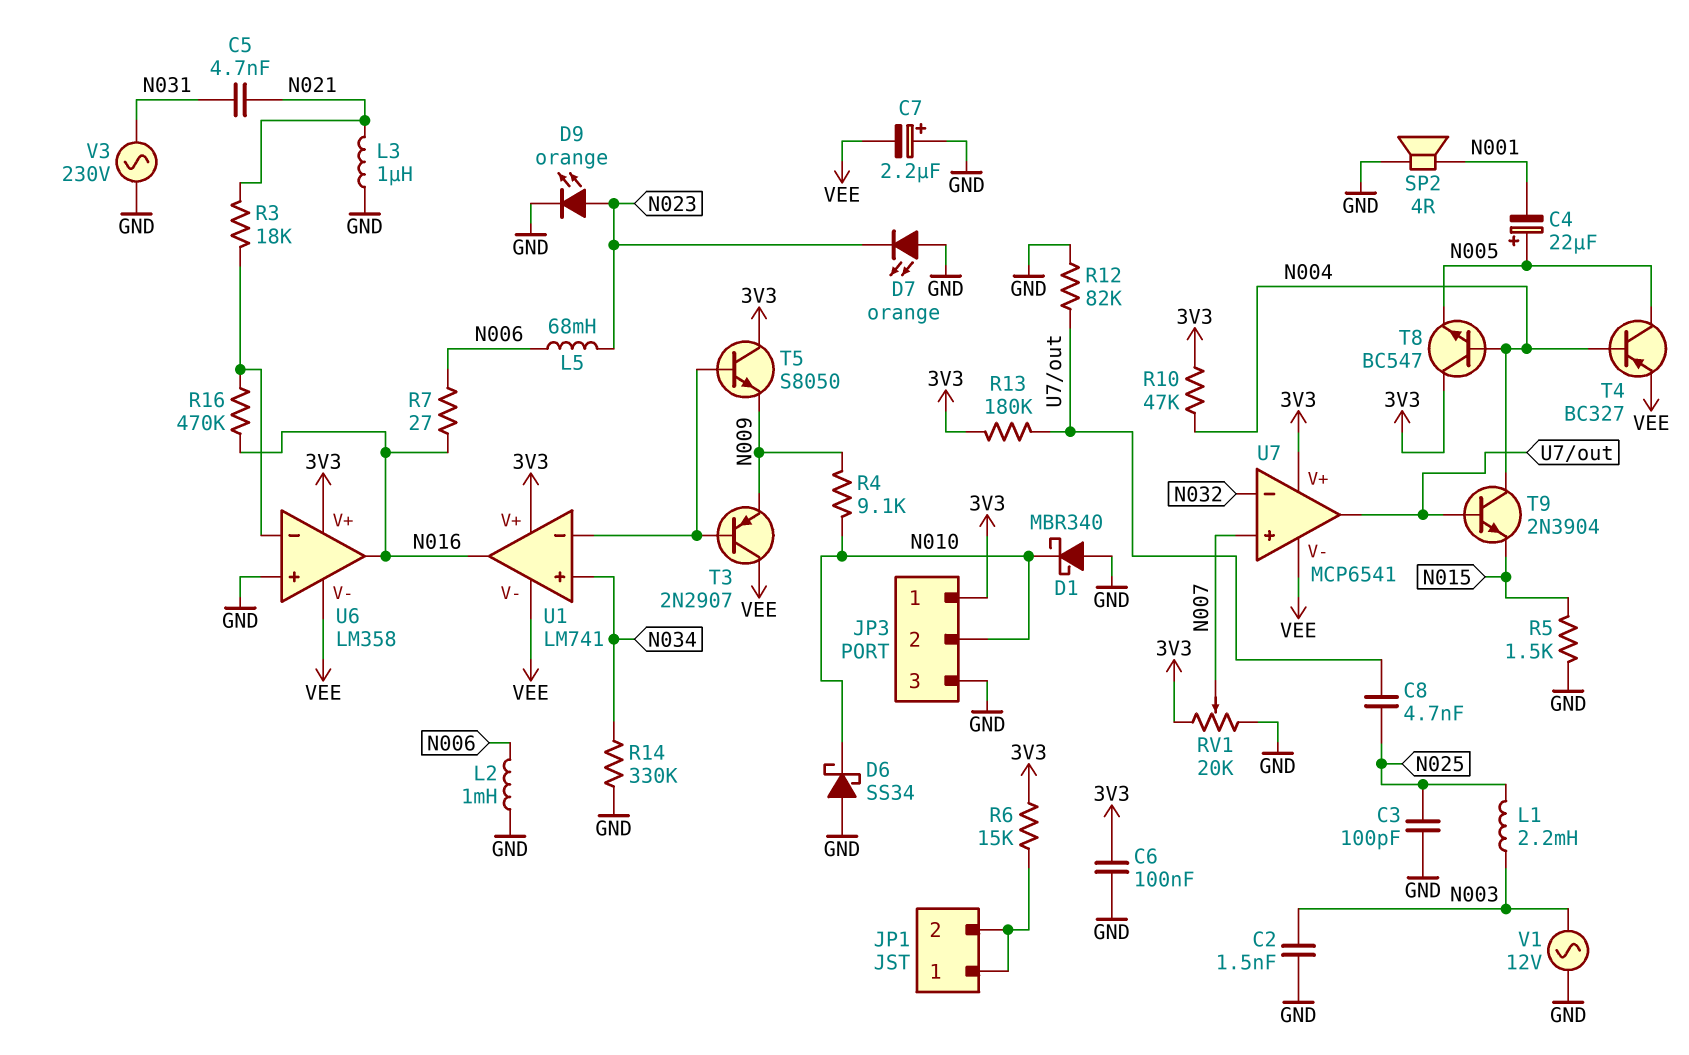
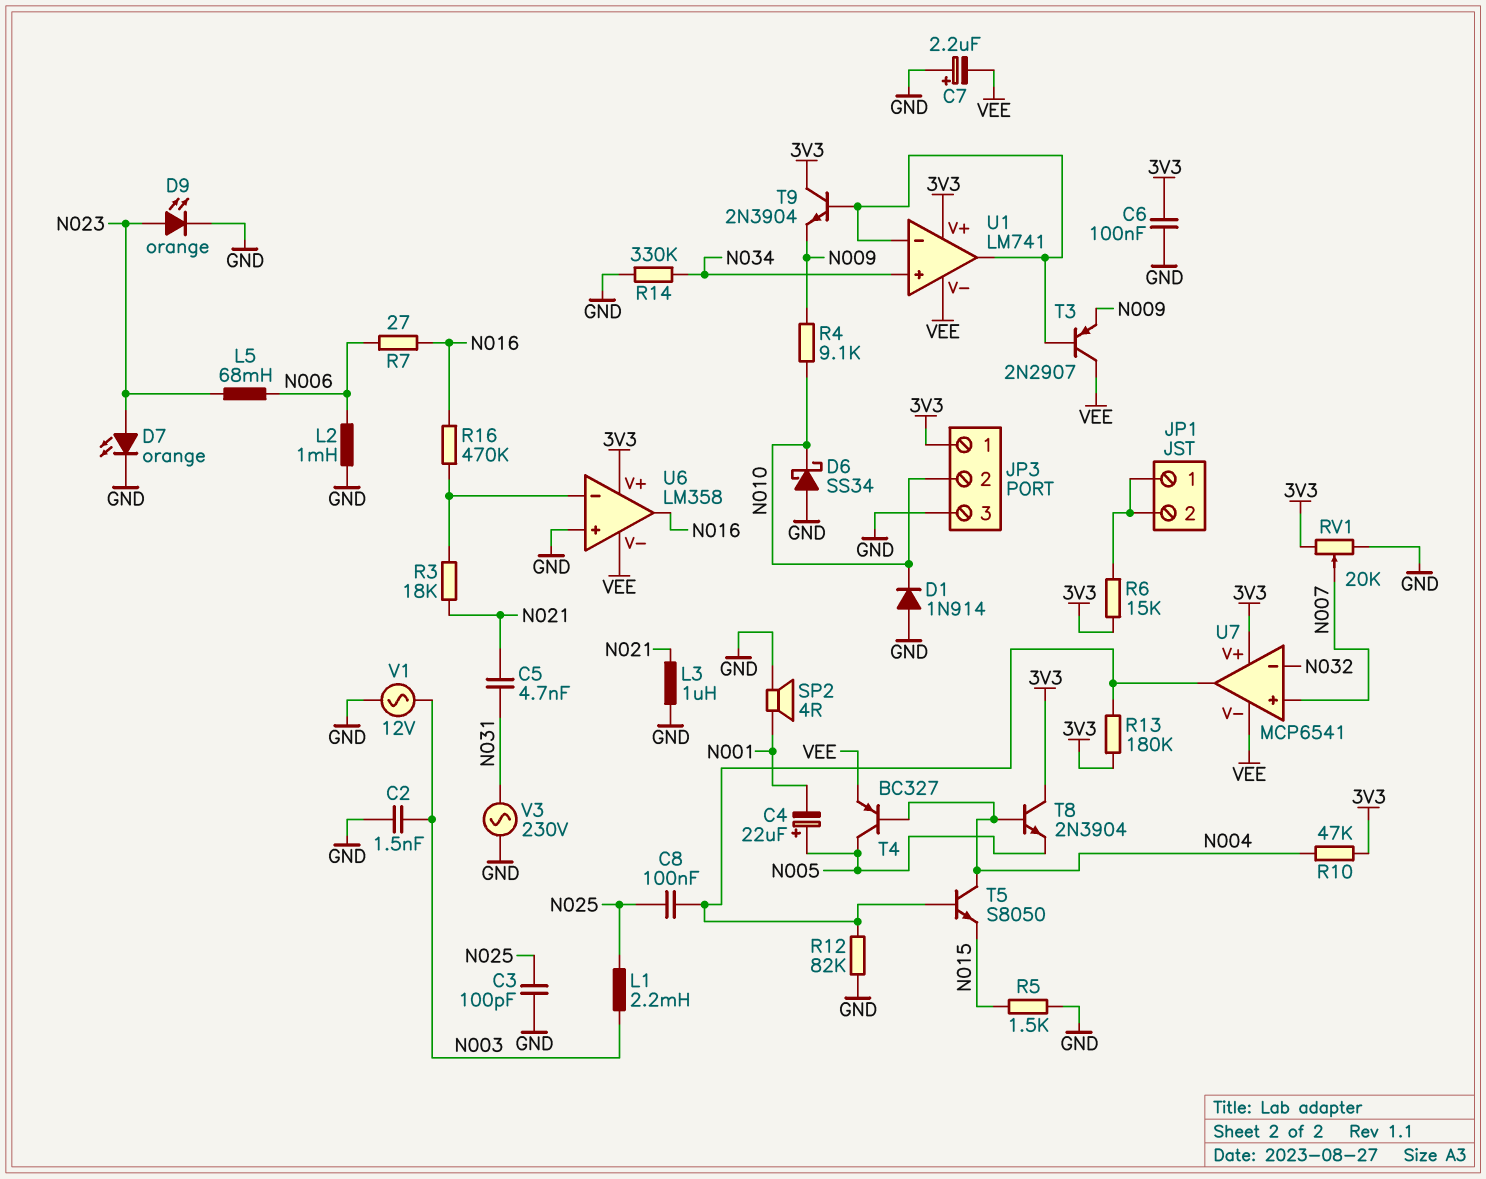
C8: 4.7nF (N025, U7/out) -> 100nF (N025, U7/out)
D1: schottky MBR340 (A GND, K N010) -> diode 1N914 (A GND, K N010)
D7: LED orange (A GND, K N023) -> LED orange (A N023, K GND)
T5: NPN S8050 (B U1/in-, C 3V3, E N009) -> NPN S8050 (B U7/out, C N004, E N015)
T8: NPN BC547 (B N004, C 3V3, E N005) -> NPN 2N3904 (B N004, C 3V3, E N005)
T9: NPN 2N3904 (B U7/out, C N004, E N015) -> NPN 2N3904 (B U1/in-, C 3V3, E N009)
U1 pin out: N016 -> U1/in-

